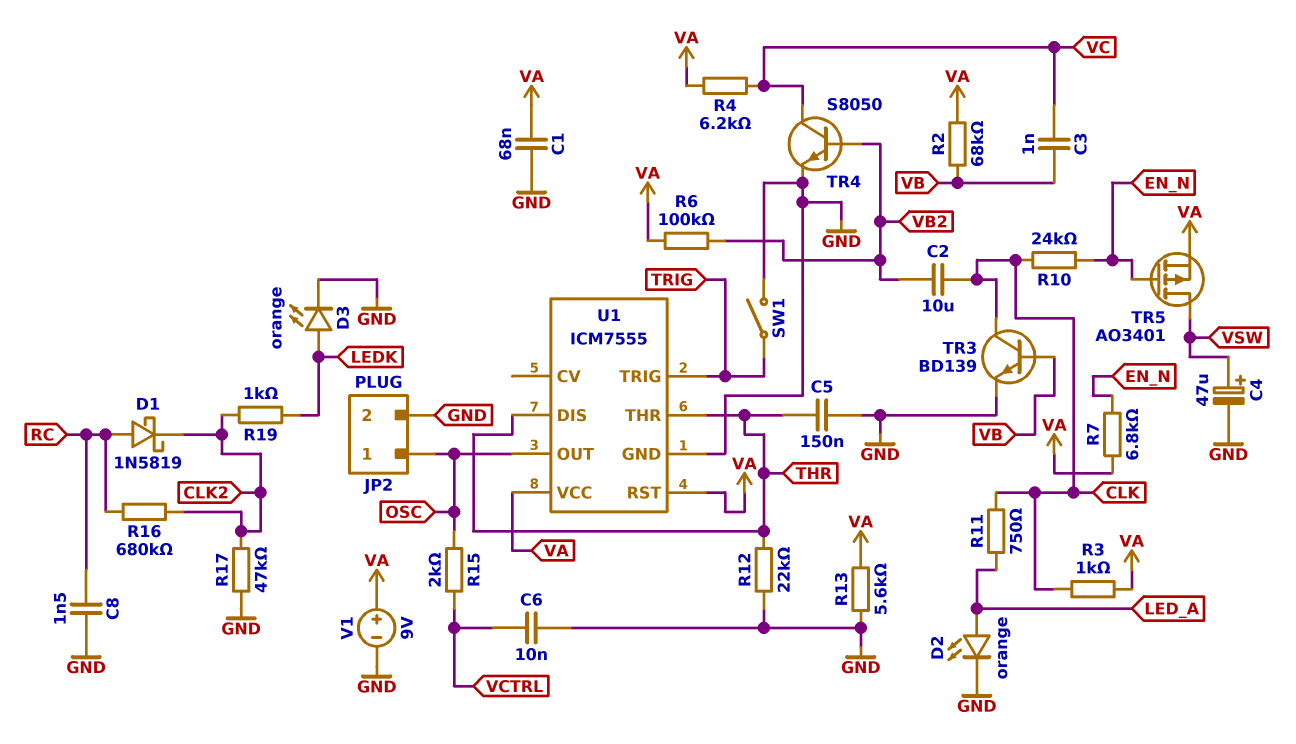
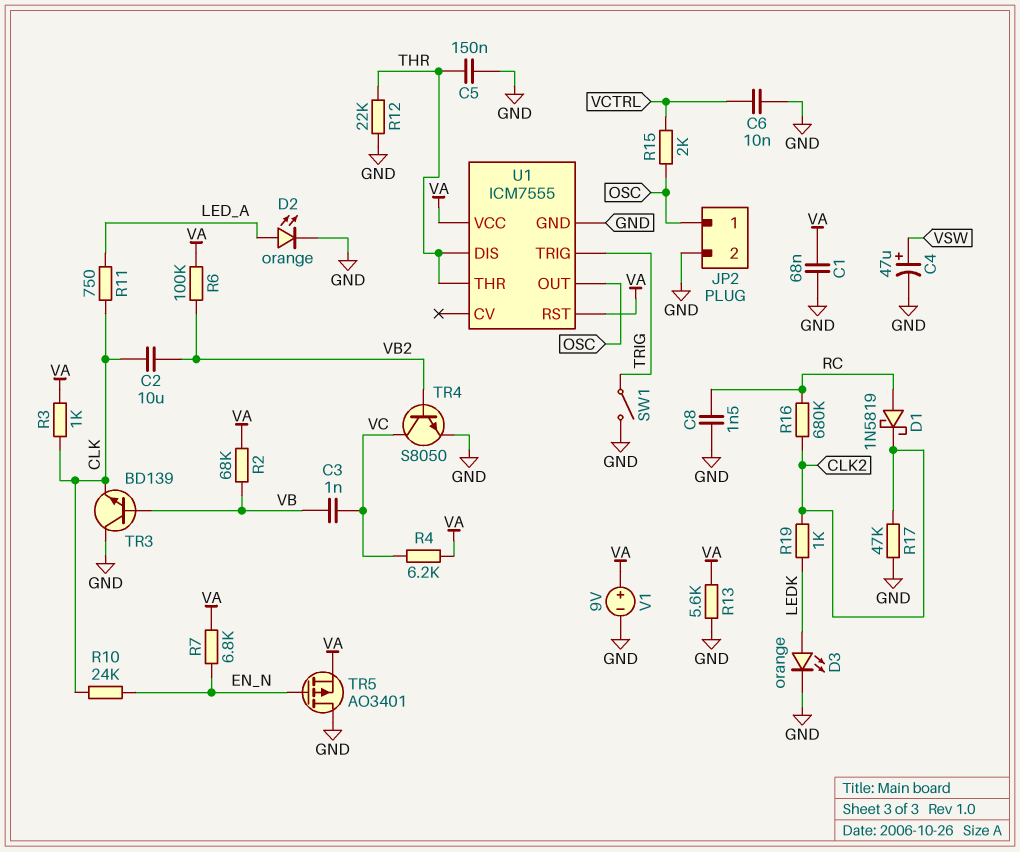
TR3: NPN BD139 (B VB, C CLK, E GND) -> NPN BD139 (B VB, C GND, E CLK)
TR5: PMOS AO3401 (G EN_N, D VSW, S VA) -> PMOS AO3401 (G EN_N, D GND, S VA)

